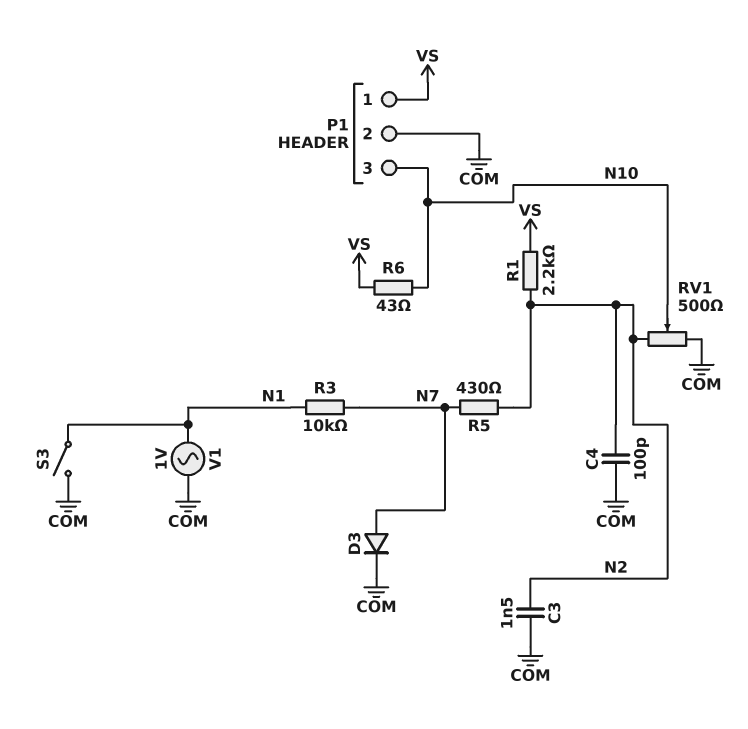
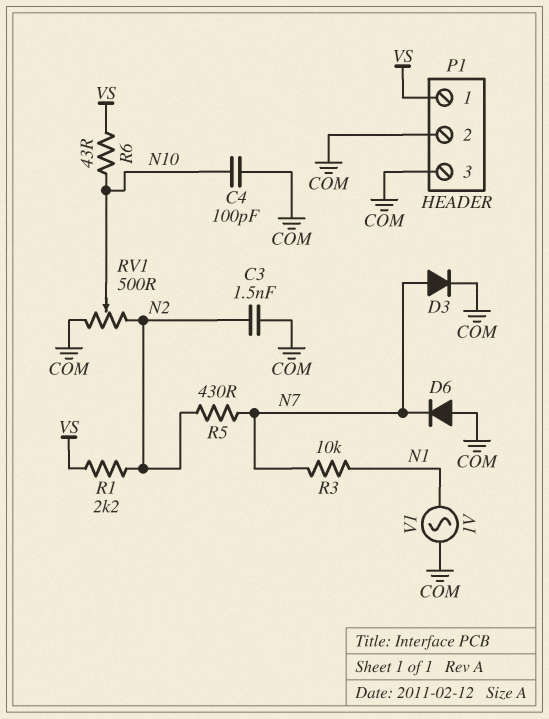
C4: 100pF (COM, N2) -> 100pF (COM, N10)
D6: none -> diode (A COM, K N7)
P1 pin 3: N10 -> COM
S3: switch (COM, N1) -> none

